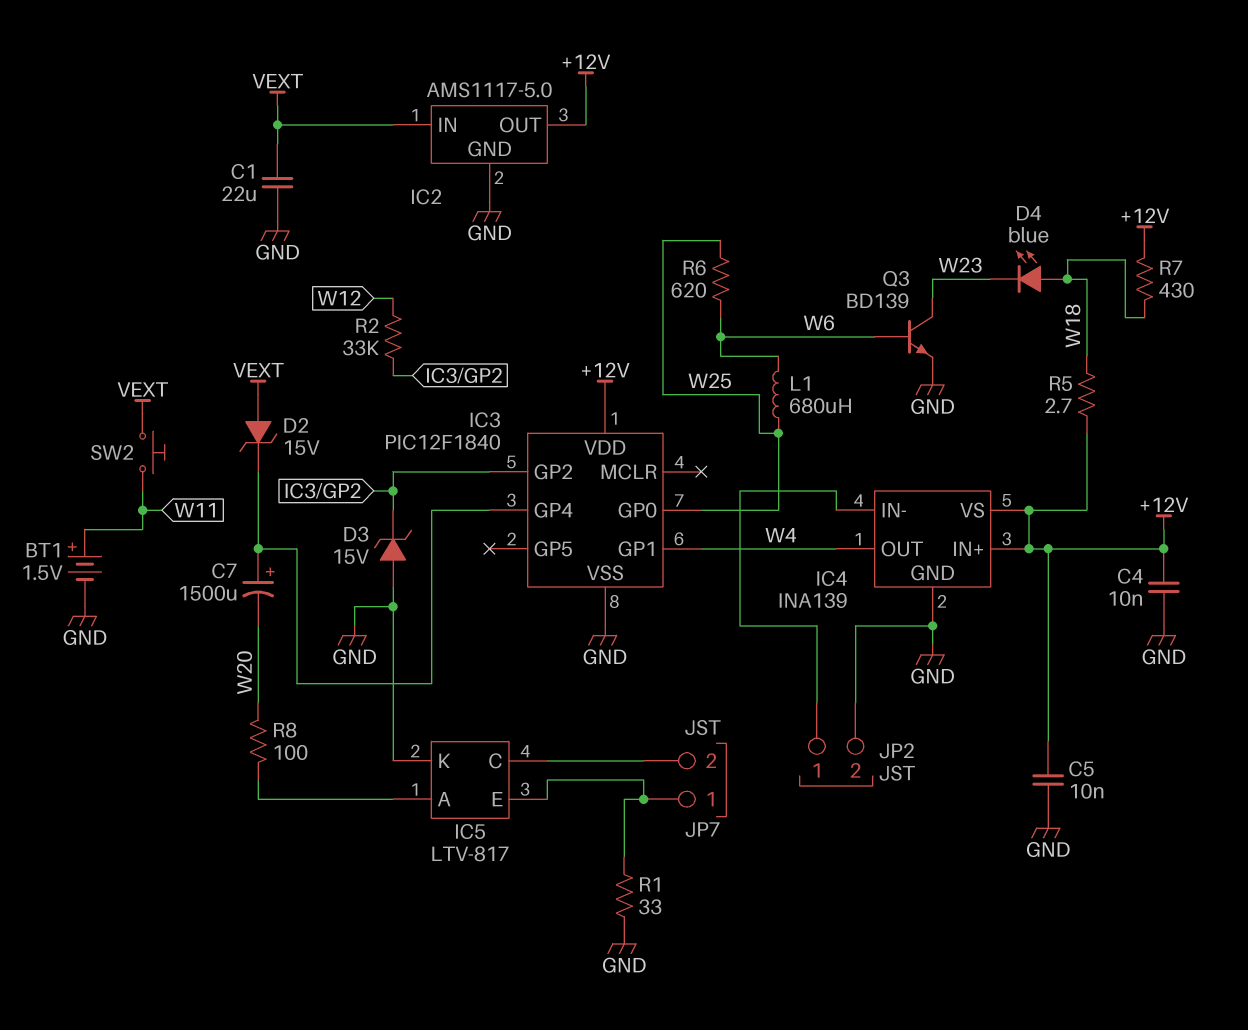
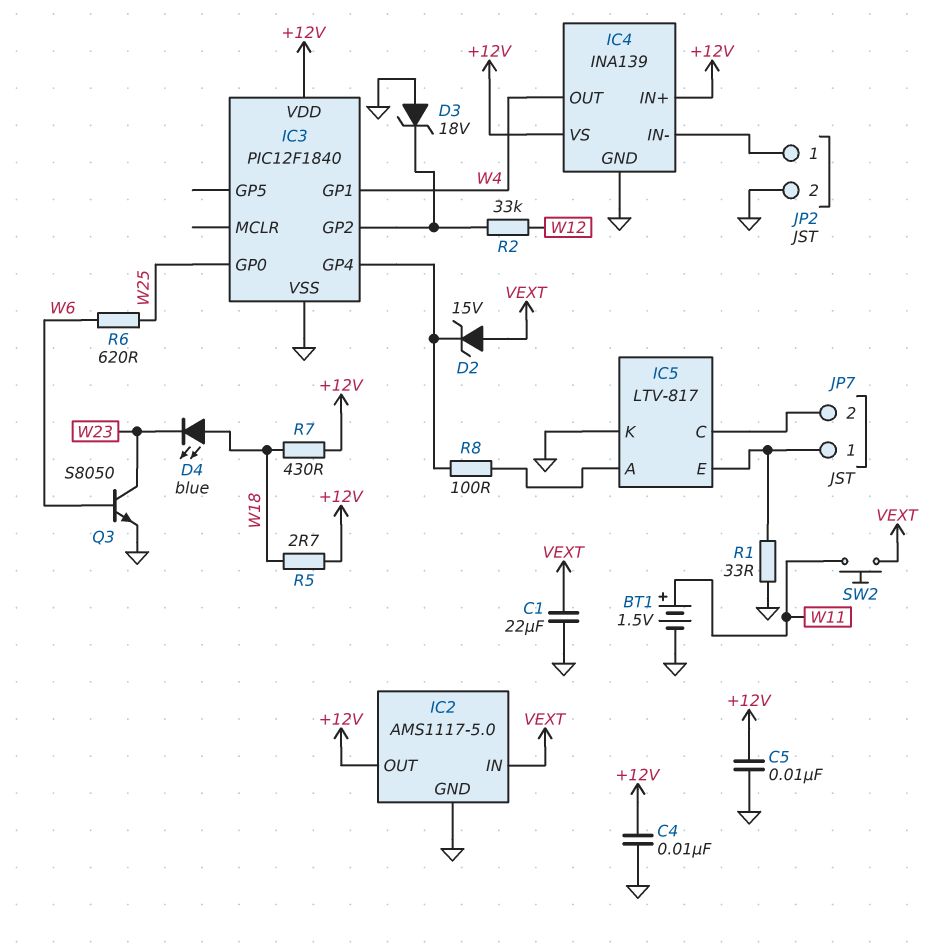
C7: 1500uF (plus IC3/GP4, minus W20) -> none
D3: zener 15V (A GND, K IC3/GP2) -> zener 18V (A GND, K IC3/GP2)
L1: 680uH (W6, W25) -> none
Q3: NPN BD139 (B W6, C W23, E GND) -> NPN S8050 (B W6, C W23, E GND)
R8: 100 (IC5/A, W20) -> 100 (IC3/GP4, IC5/A)

